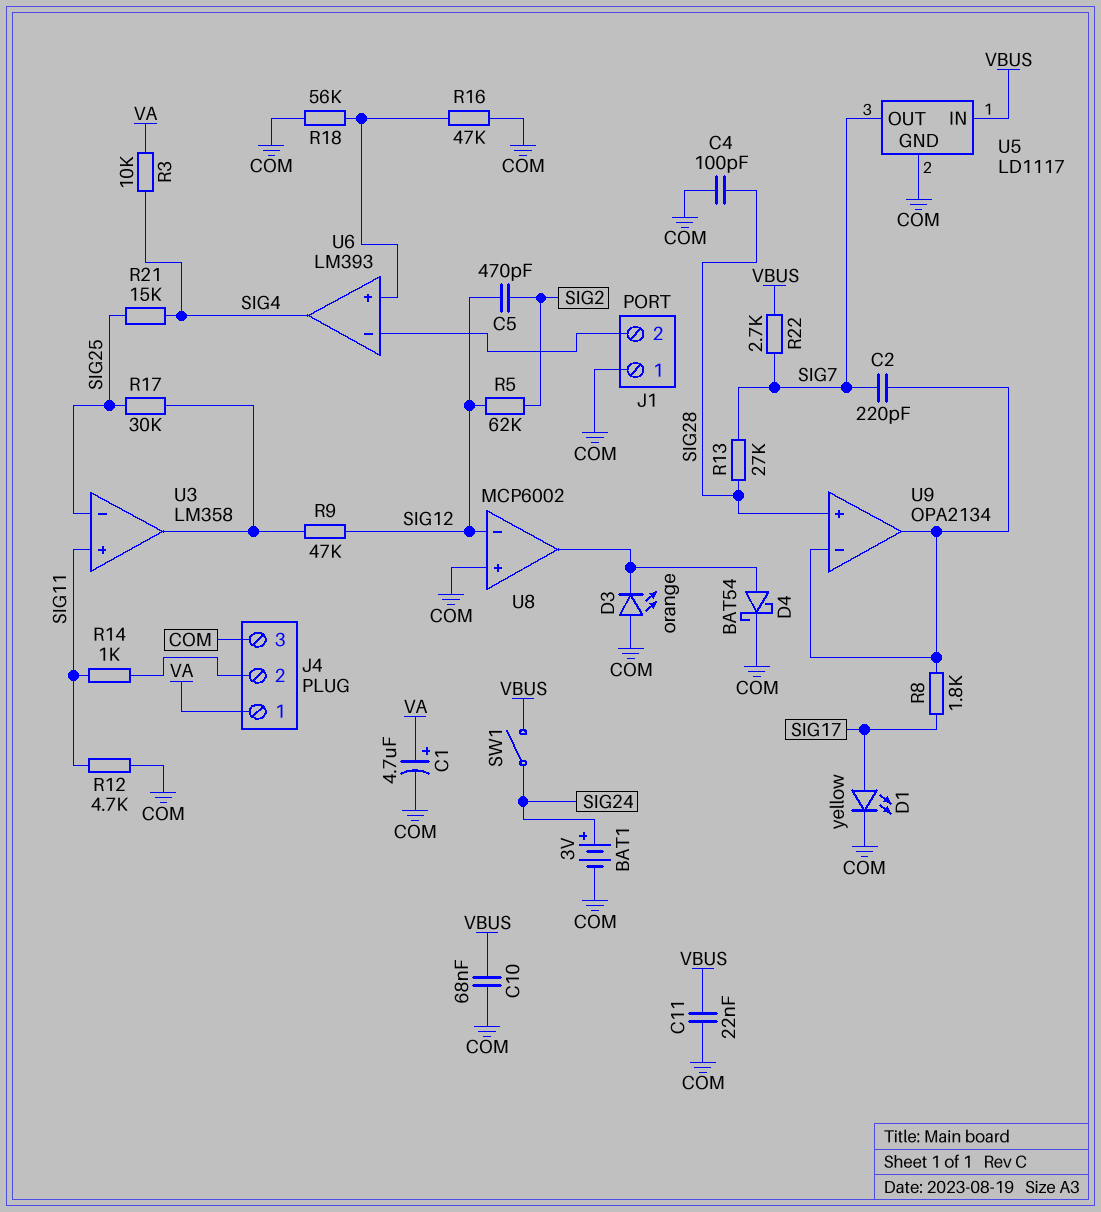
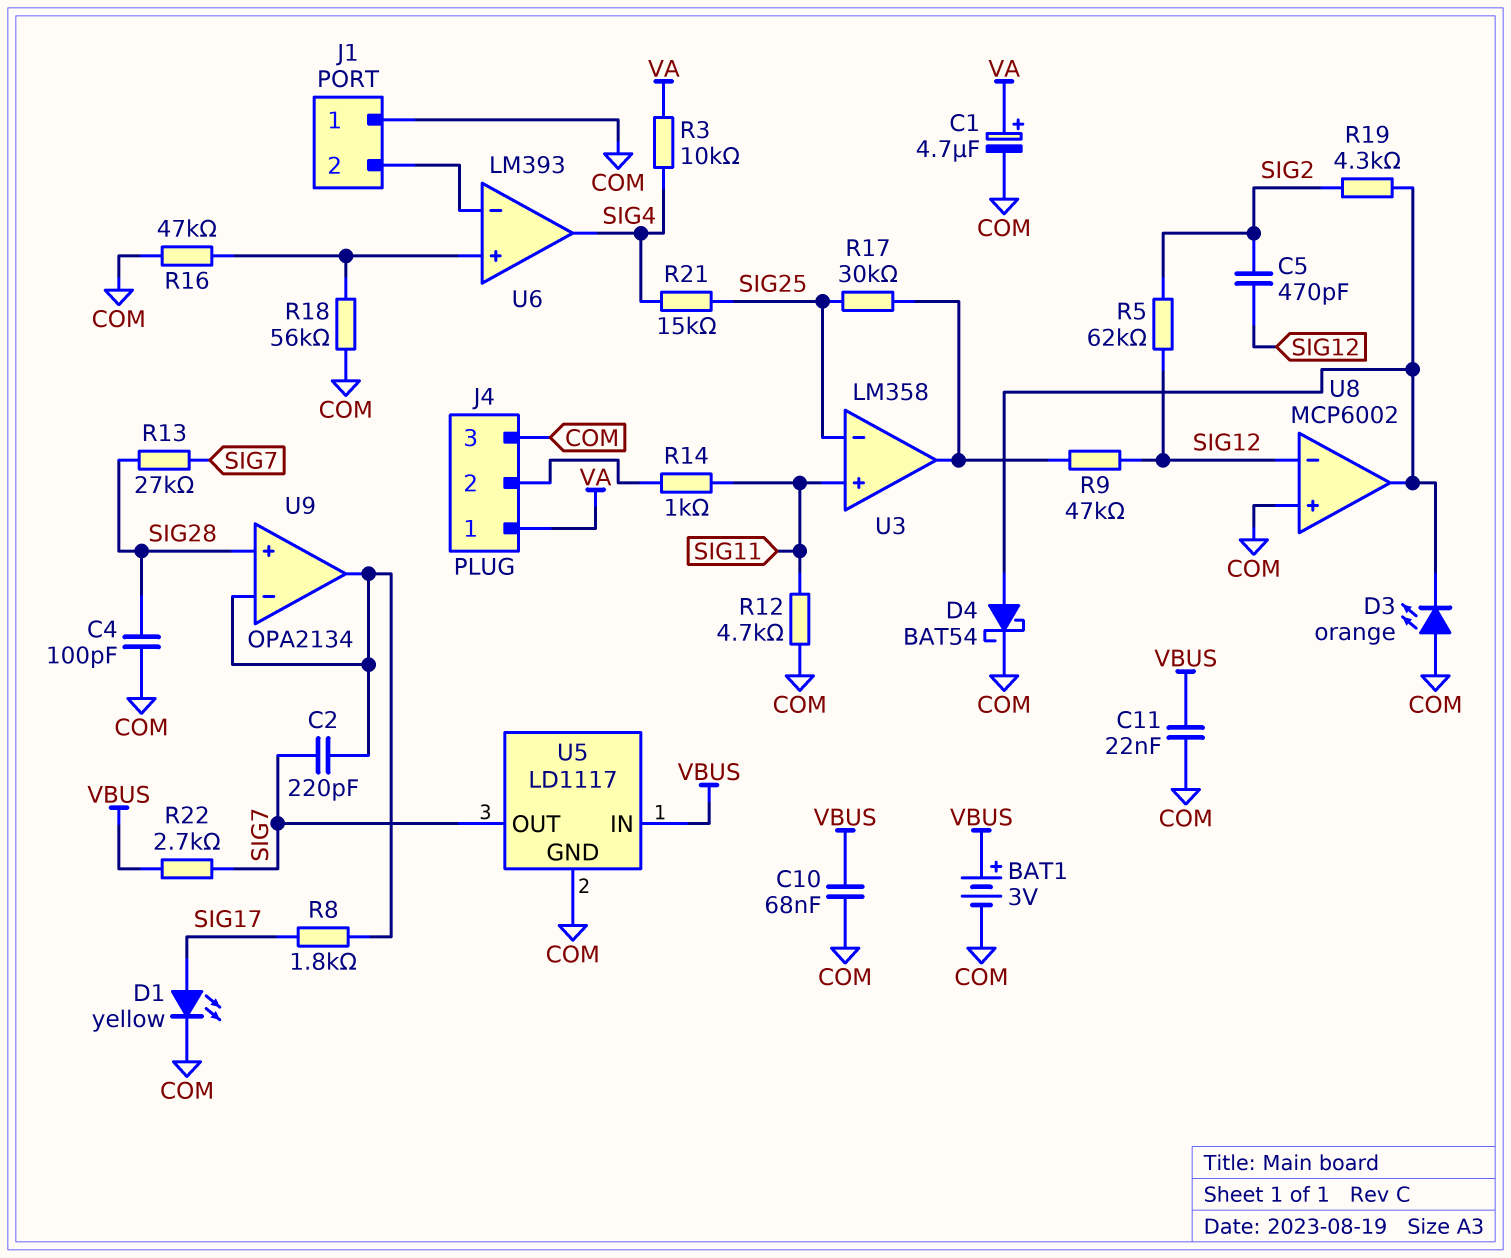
BAT1: 3V (plus SIG24, minus COM) -> 3V (plus VBUS, minus COM)
R19: none -> 4.3k (SIG2, U8/out)
SW1: switch (SIG24, VBUS) -> none

